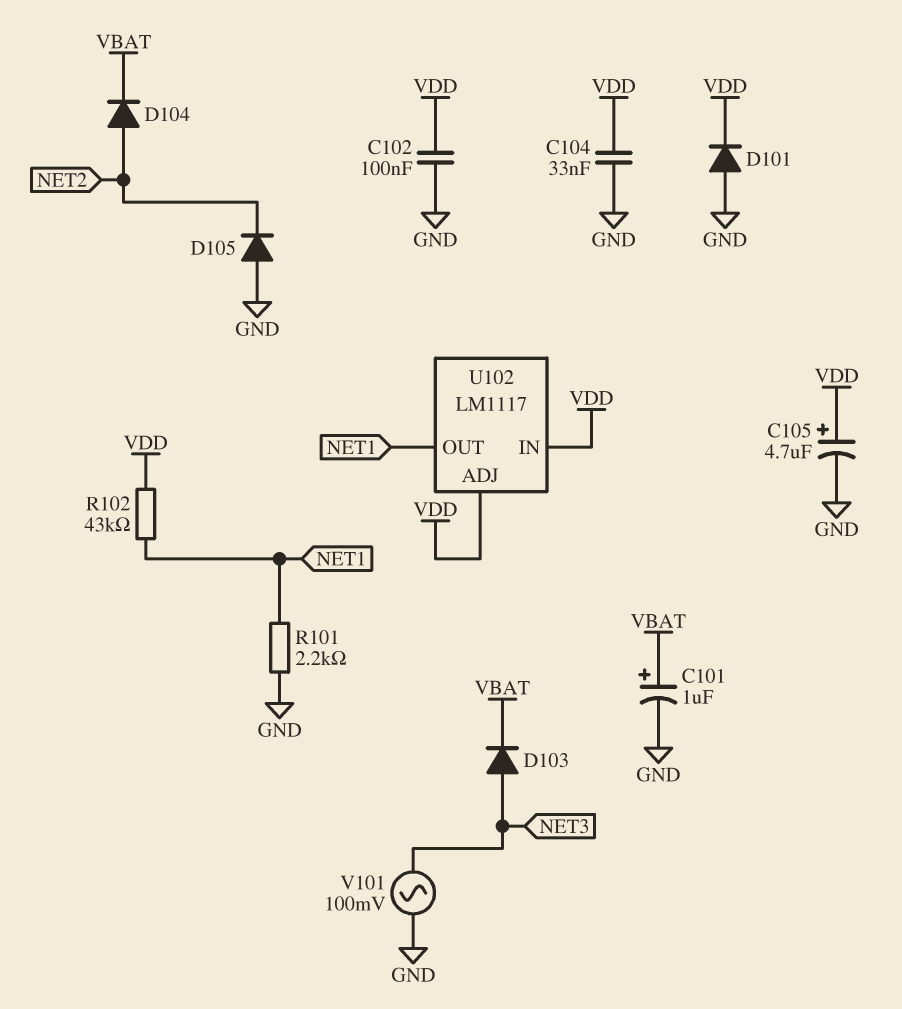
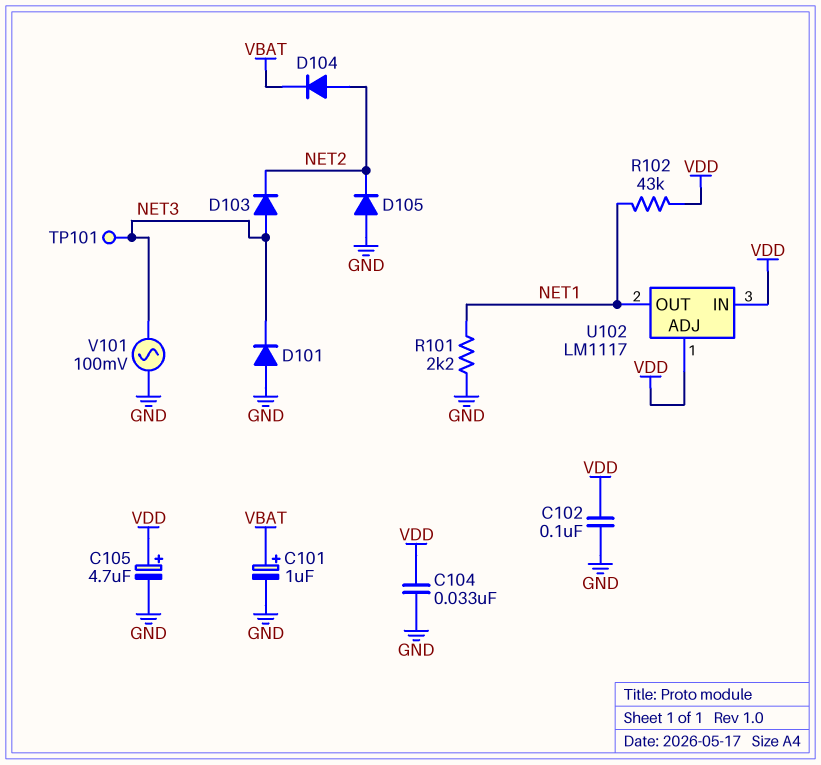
D101: diode (A GND, K VDD) -> diode (A GND, K NET3)
D103: diode (A NET3, K VBAT) -> diode (A NET3, K NET2)
TP101: none -> test point (NET3)

